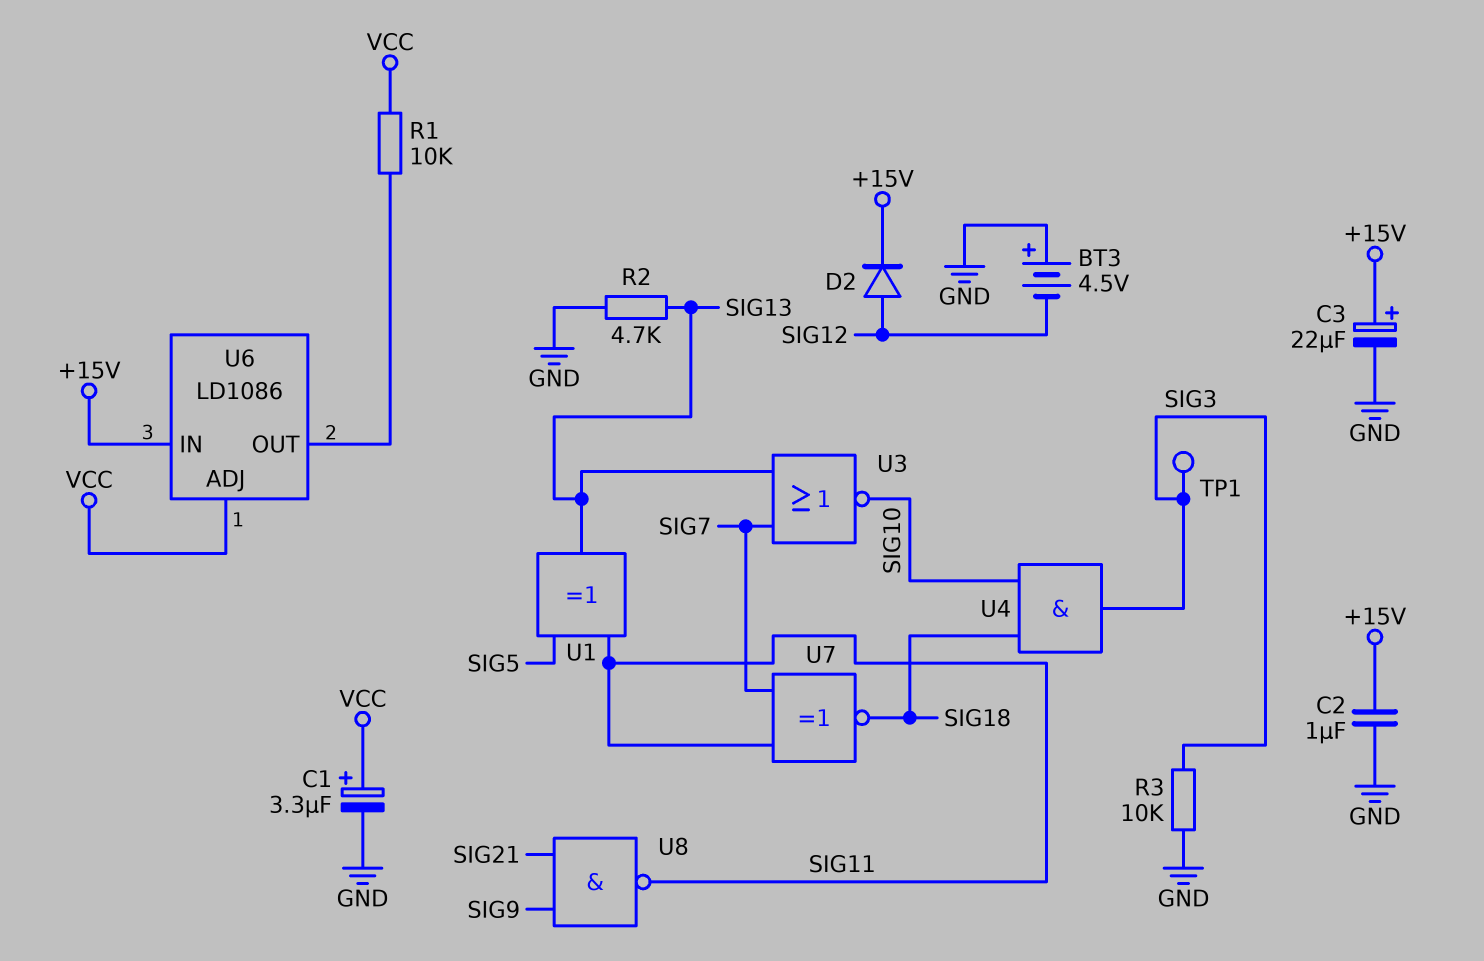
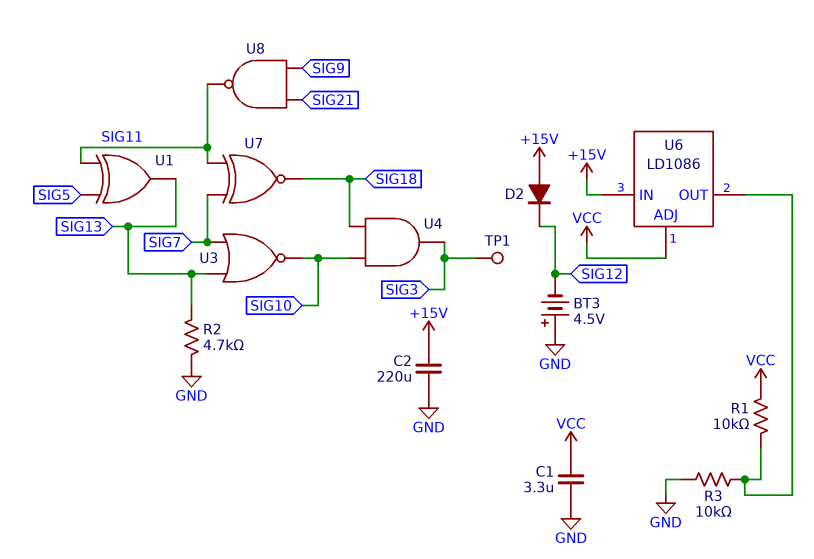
C1: 3.3uF (plus VCC, minus GND) -> 3.3uF (GND, VCC)
C2: 1uF (+15V, GND) -> 220uF (+15V, GND)
C3: 22uF (plus +15V, minus GND) -> none
D2: diode (A SIG12, K +15V) -> diode (A +15V, K SIG12)
R3: 10k (GND, SIG3) -> 10k (GND, U6/OUT)

